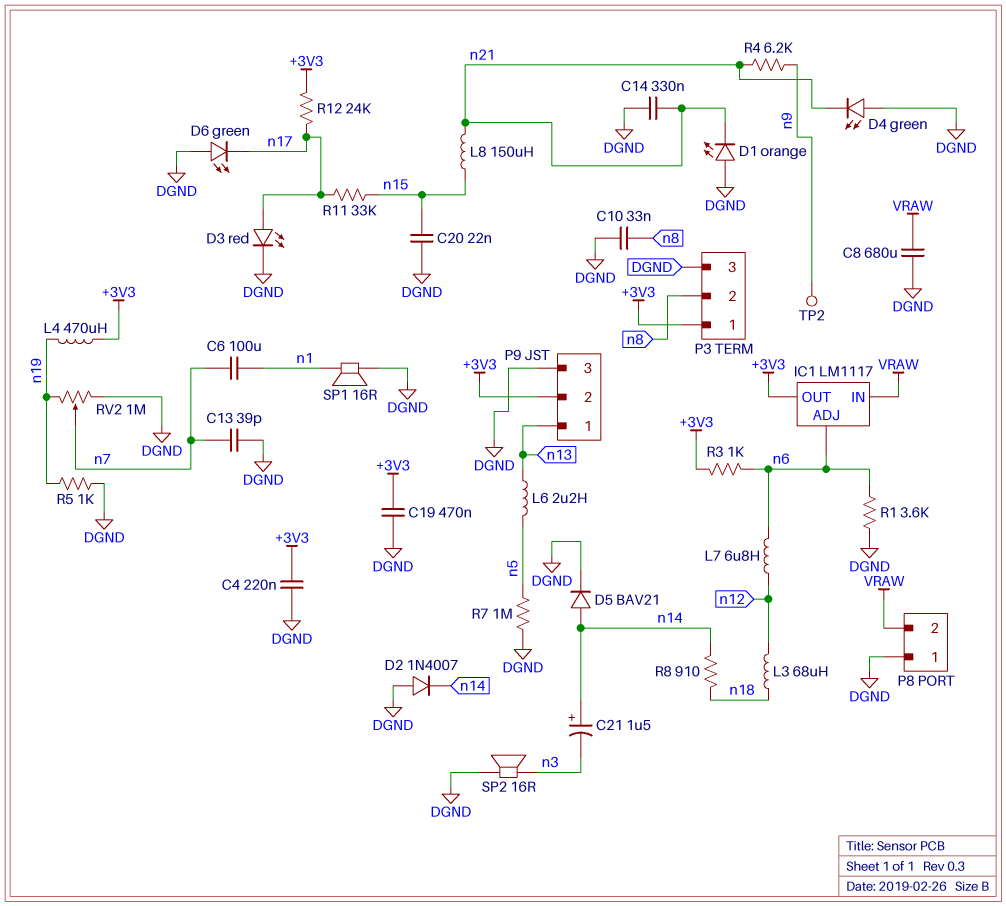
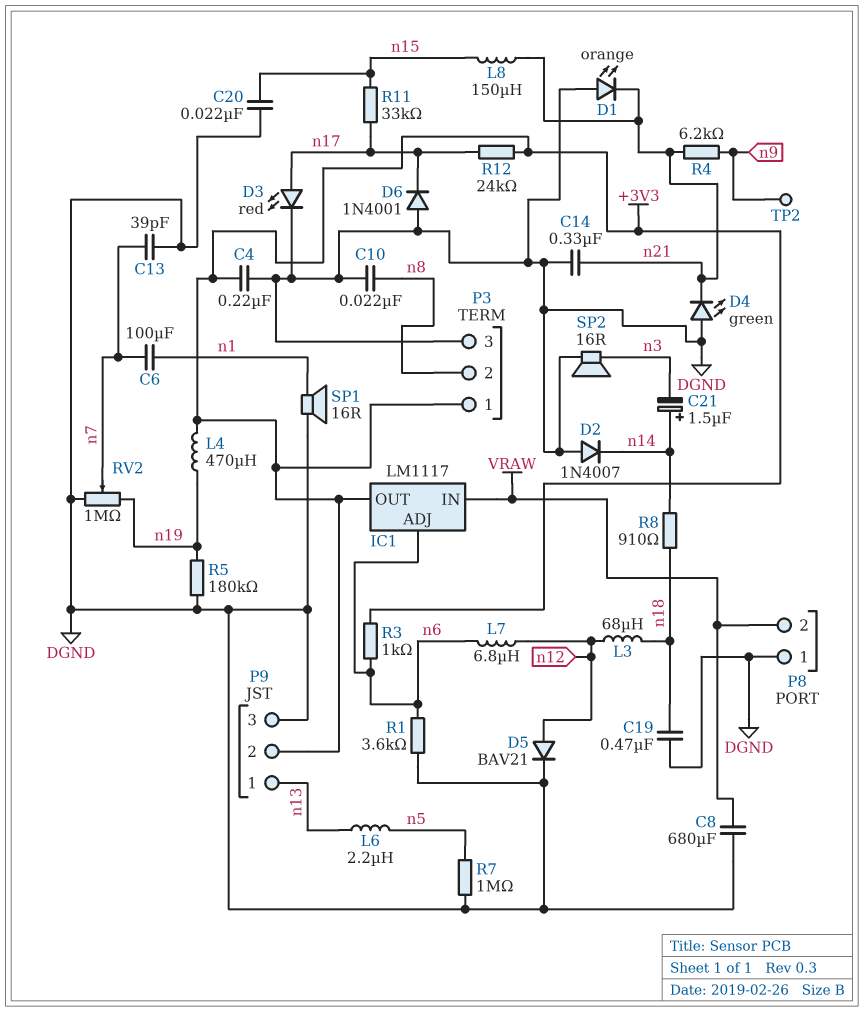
C10: 33nF (DGND, n8) -> 22nF (DGND, n8)
C19: 470nF (+3V3, DGND) -> 470nF (DGND, n18)
D5: diode BAV21 (A n14, K DGND) -> diode BAV21 (A n12, K DGND)
D6: LED green (A DGND, K n17) -> diode 1N4001 (A DGND, K n17)
R5: 1k (DGND, n19) -> 180k (DGND, n19)

